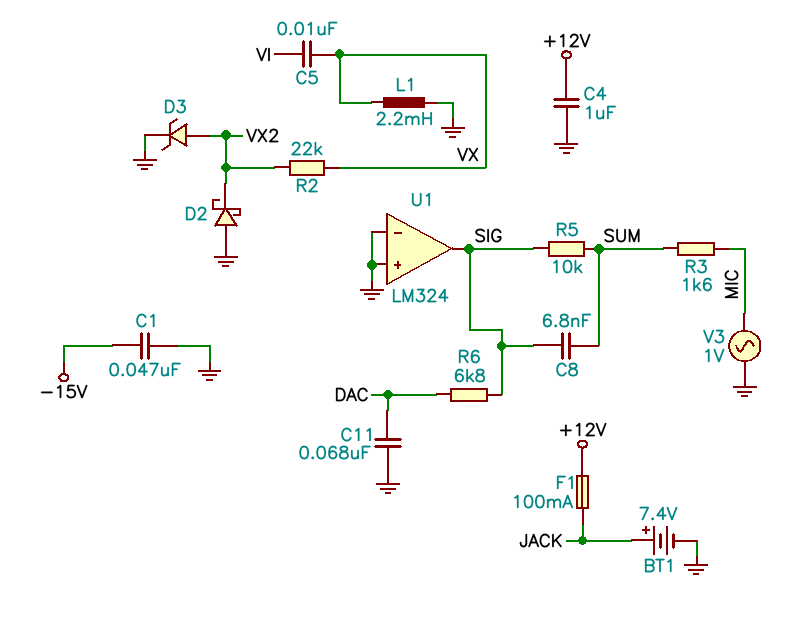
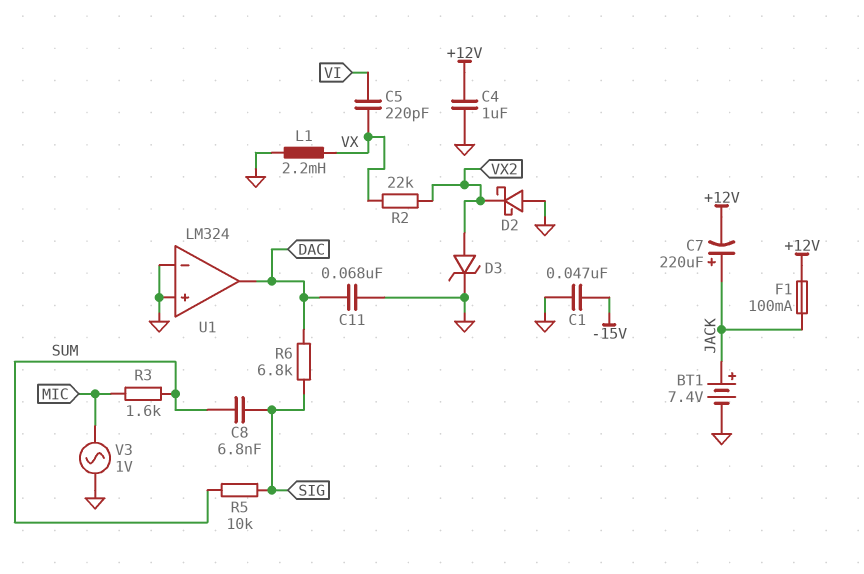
C5: 10nF (VI, VX) -> 220pF (VI, VX)
C7: none -> 220uF (plus JACK, minus +12V)
U1 pin out: SIG -> DAC

